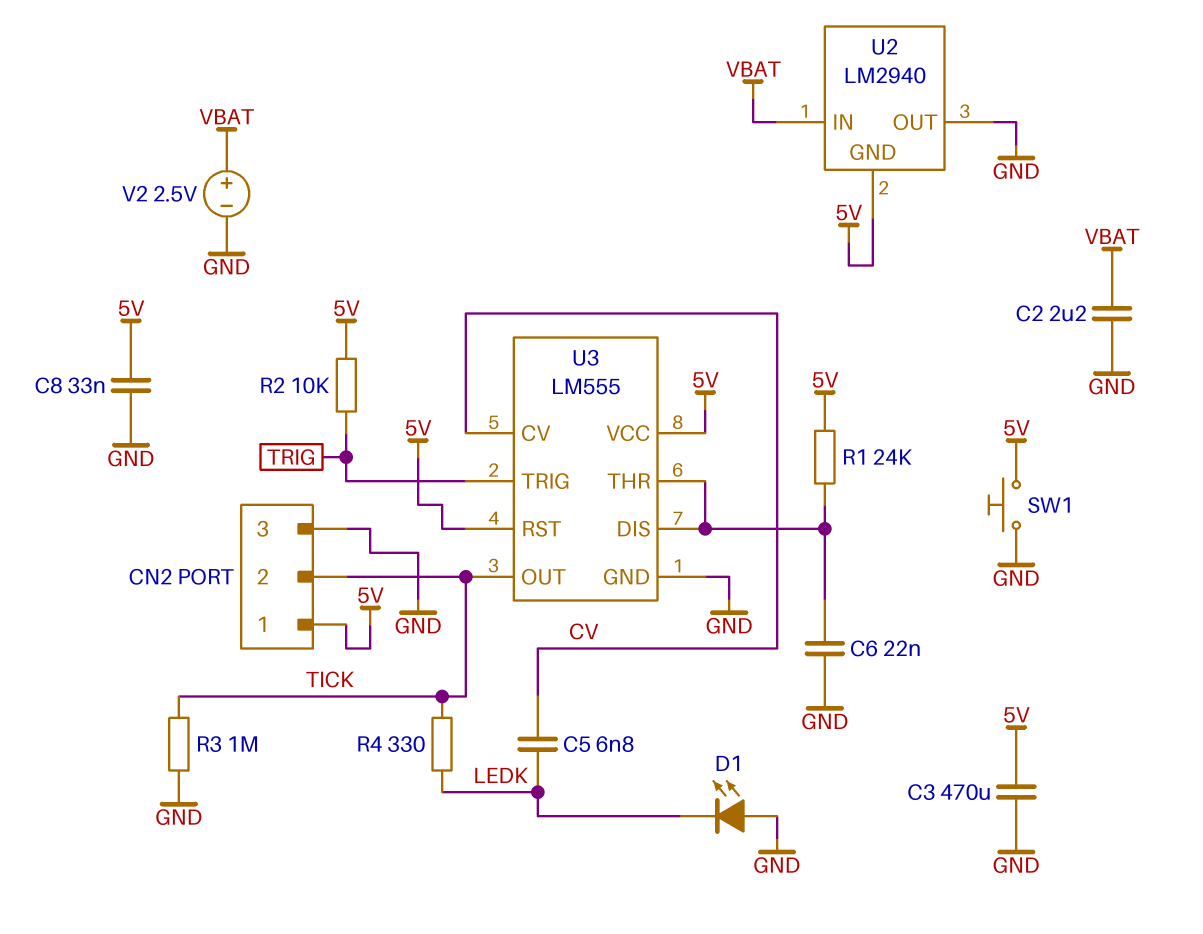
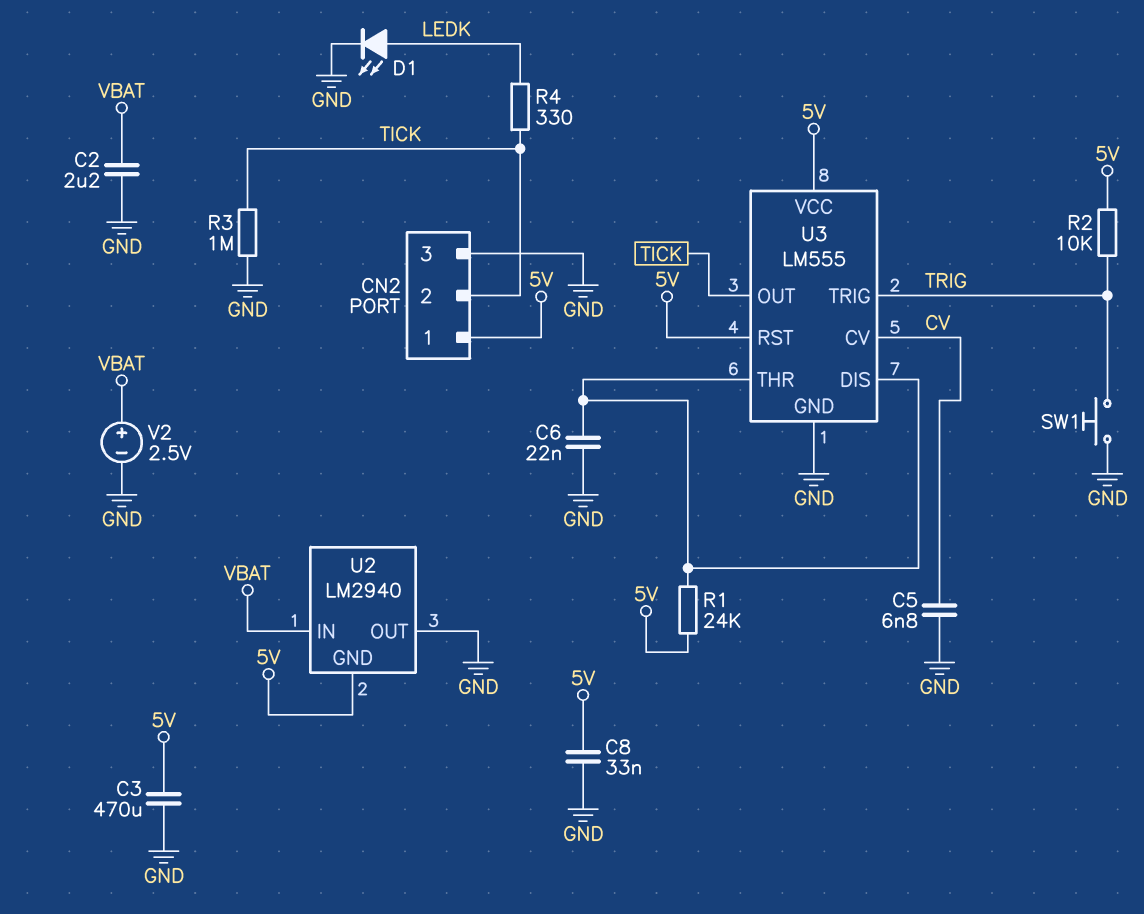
C5: 6.8nF (CV, LEDK) -> 6.8nF (CV, GND)
D1: LED (A GND, K LEDK) -> LED (A LEDK, K GND)
SW1: button (5V, GND) -> button (GND, TRIG)

